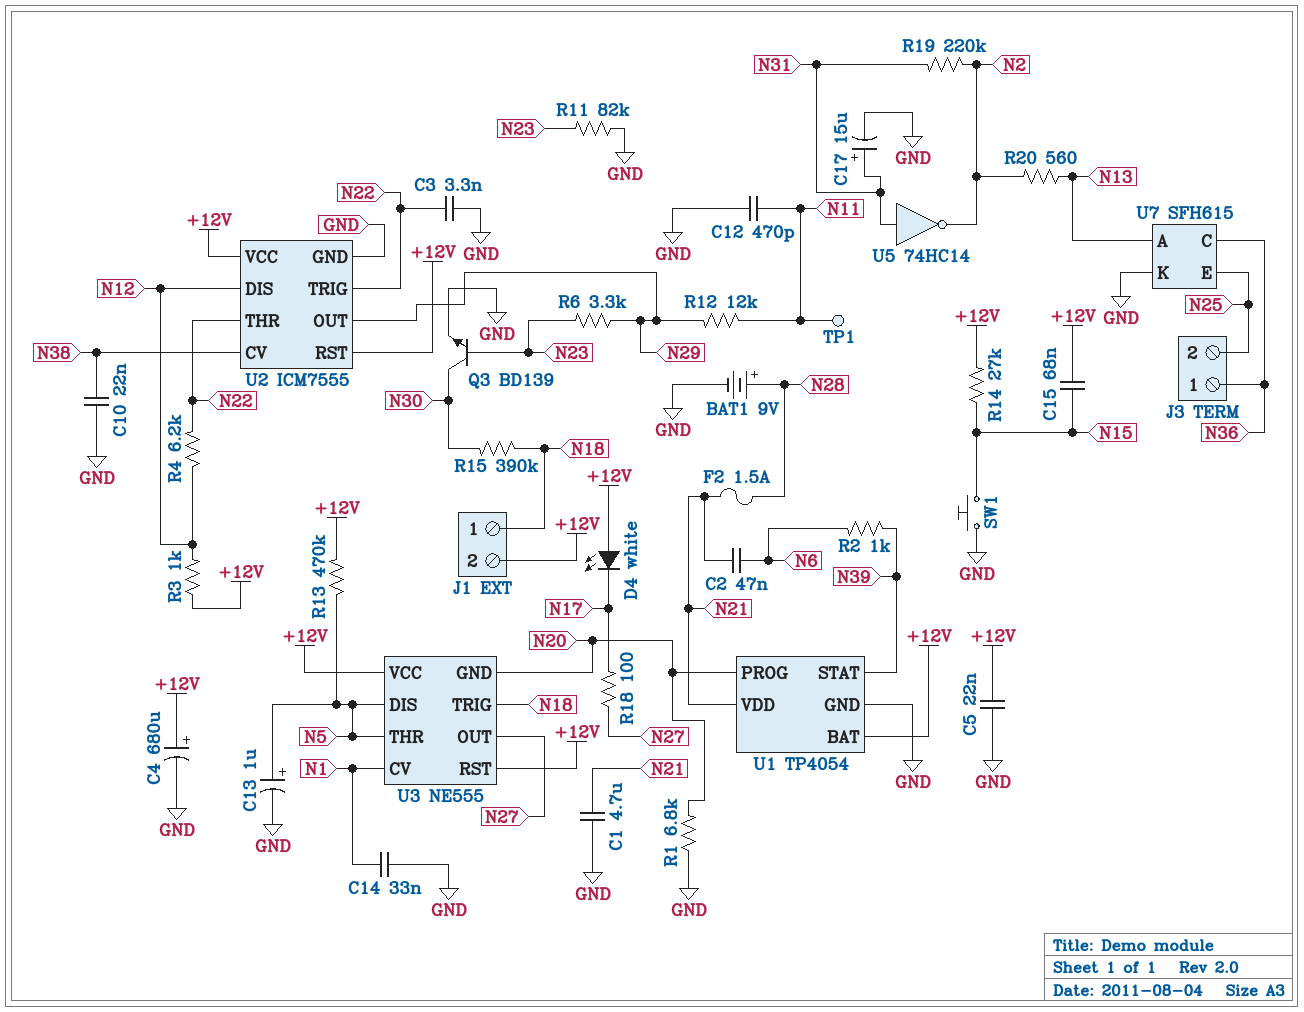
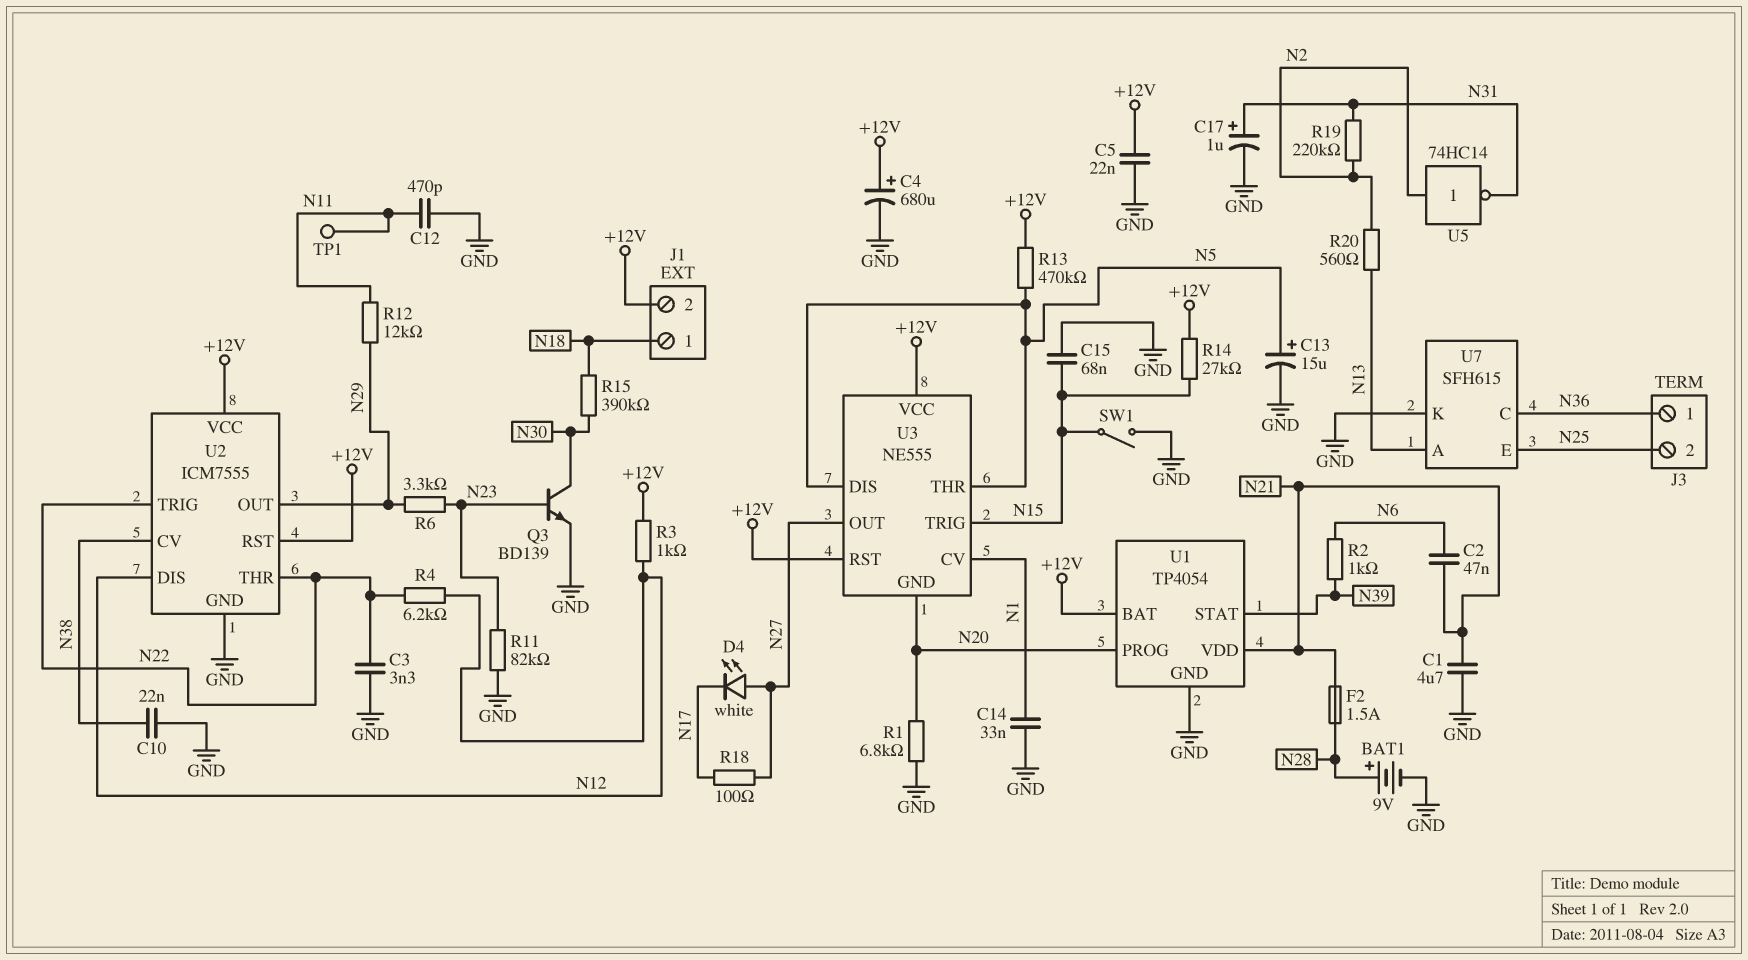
C13: 1uF (plus N5, minus GND) -> 15uF (plus N5, minus GND)
C15: 68nF (+12V, N15) -> 68nF (GND, N15)
C17: 15uF (plus N31, minus GND) -> 1uF (plus N31, minus GND)
D4: LED white (A +12V, K N17) -> LED white (A N27, K N17)
SW1: button (GND, N15) -> switch (GND, N15)
U3 pin TRIG: N18 -> N15
U5: NOT 74HC14 (in N31, out N2) -> NOT 74HC14 (in N2, out N31)

